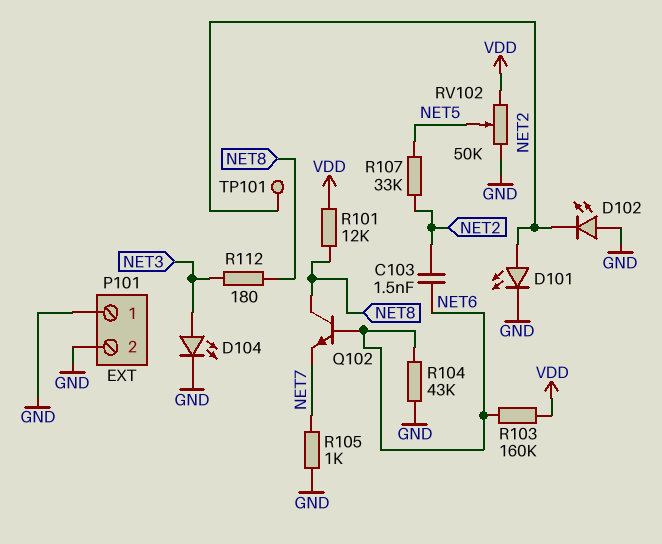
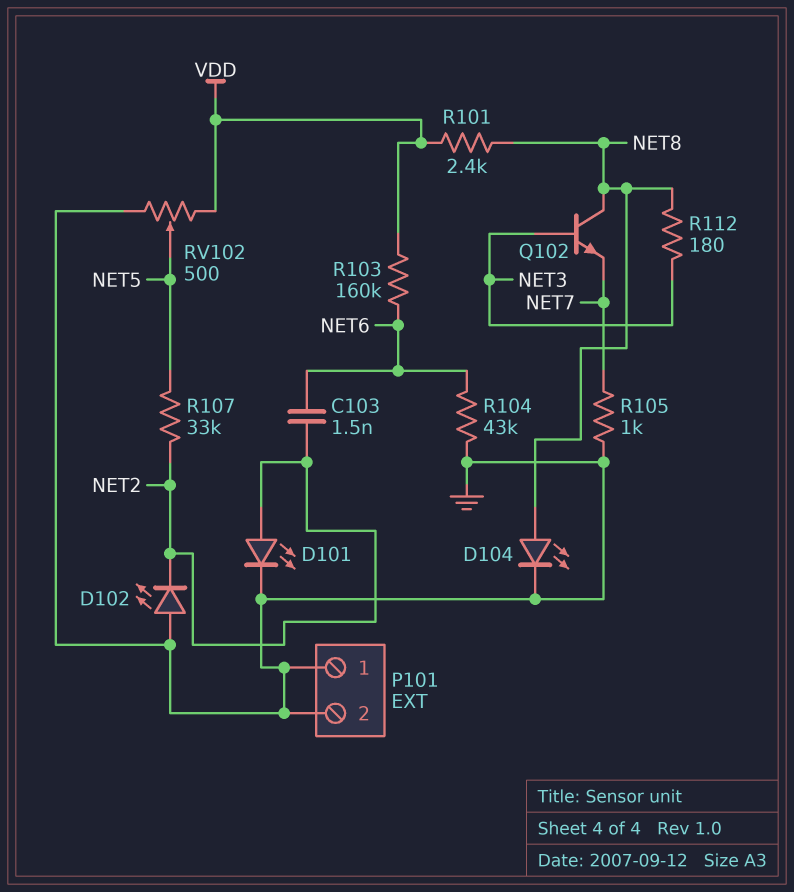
D104: LED (A NET3, K GND) -> LED (A NET8, K GND)
Q102: NPN (B NET6, C NET8, E NET7) -> NPN (B NET3, C NET8, E NET7)
R101: 12k (NET8, VDD) -> 2.4k (NET8, VDD)
RV102: 50k (GND, VDD, wiper NET5) -> 500 (GND, VDD, wiper NET5)
TP101: test point (NET2) -> none

